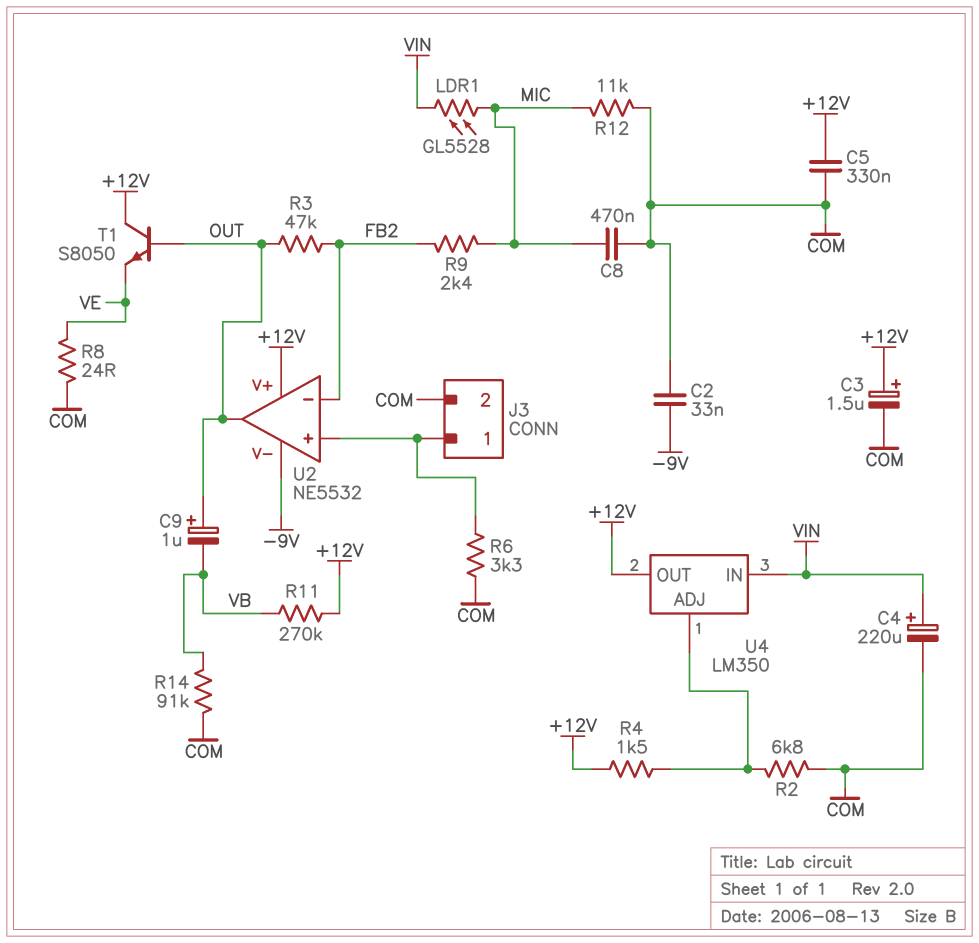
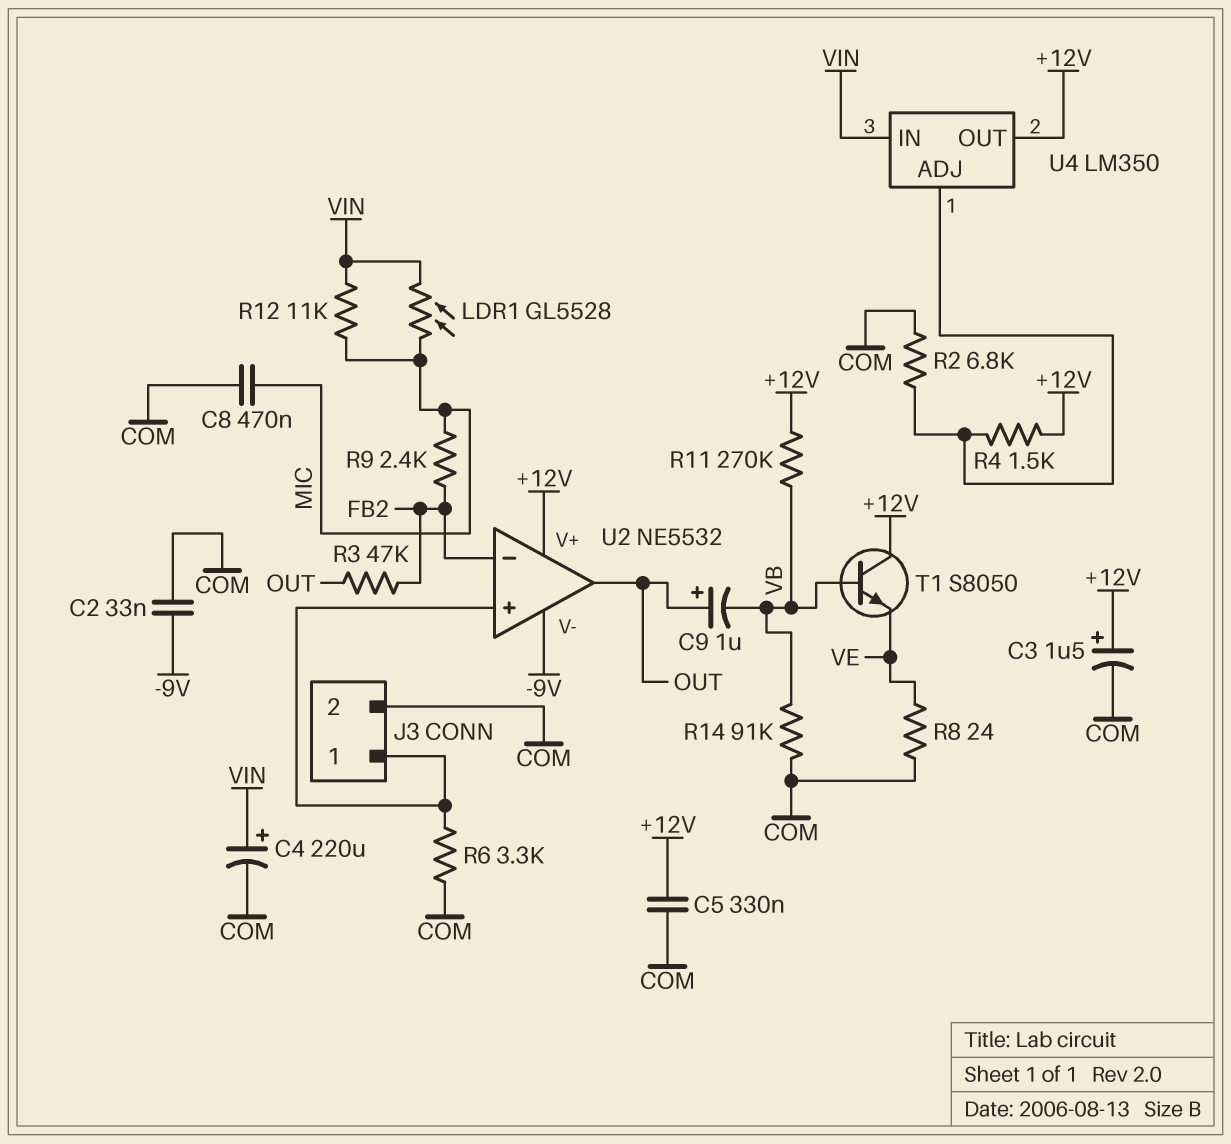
R12: 11k (COM, MIC) -> 11k (MIC, VIN)
T1: NPN S8050 (B OUT, C +12V, E VE) -> NPN S8050 (B VB, C +12V, E VE)

